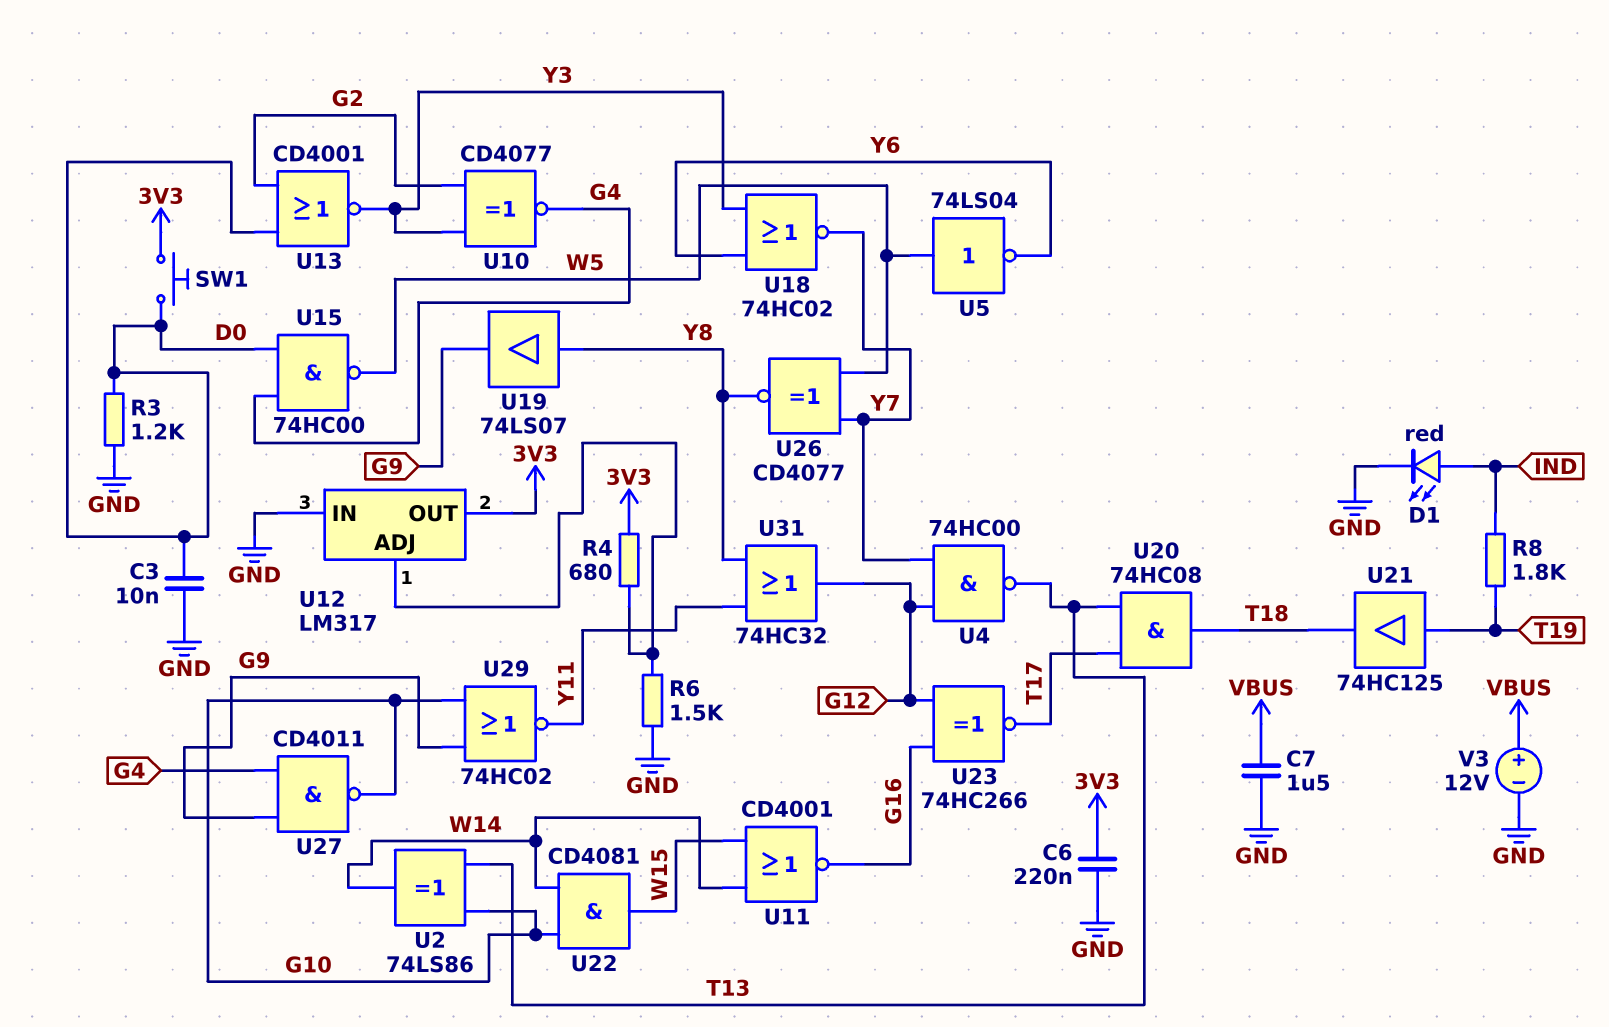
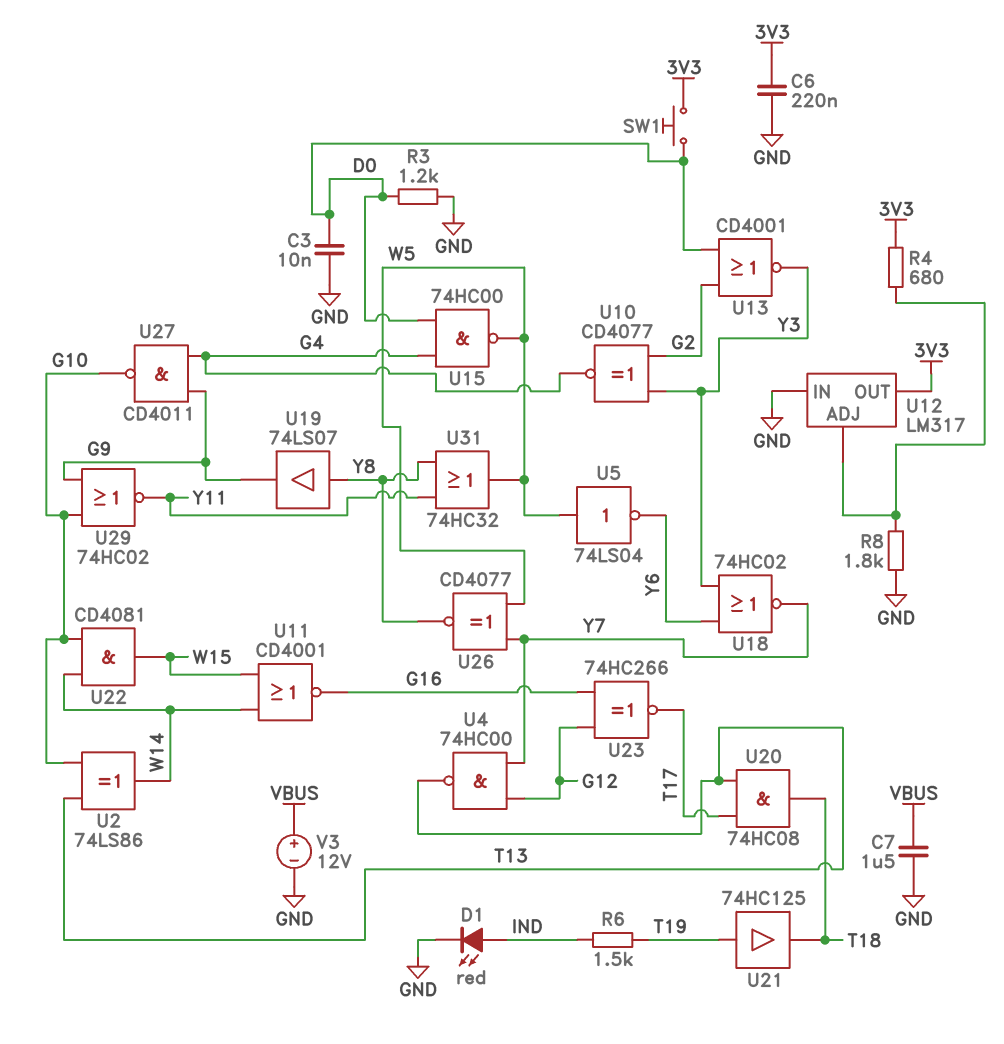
R6: 1.5k (GND, U12/ADJ) -> 1.5k (IND, T19)
R8: 1.8k (IND, T19) -> 1.8k (GND, U12/ADJ)
U31: OR 74HC32 (in Y8, in Y11, out G12) -> OR 74HC32 (in Y8, in Y11, out W5)

